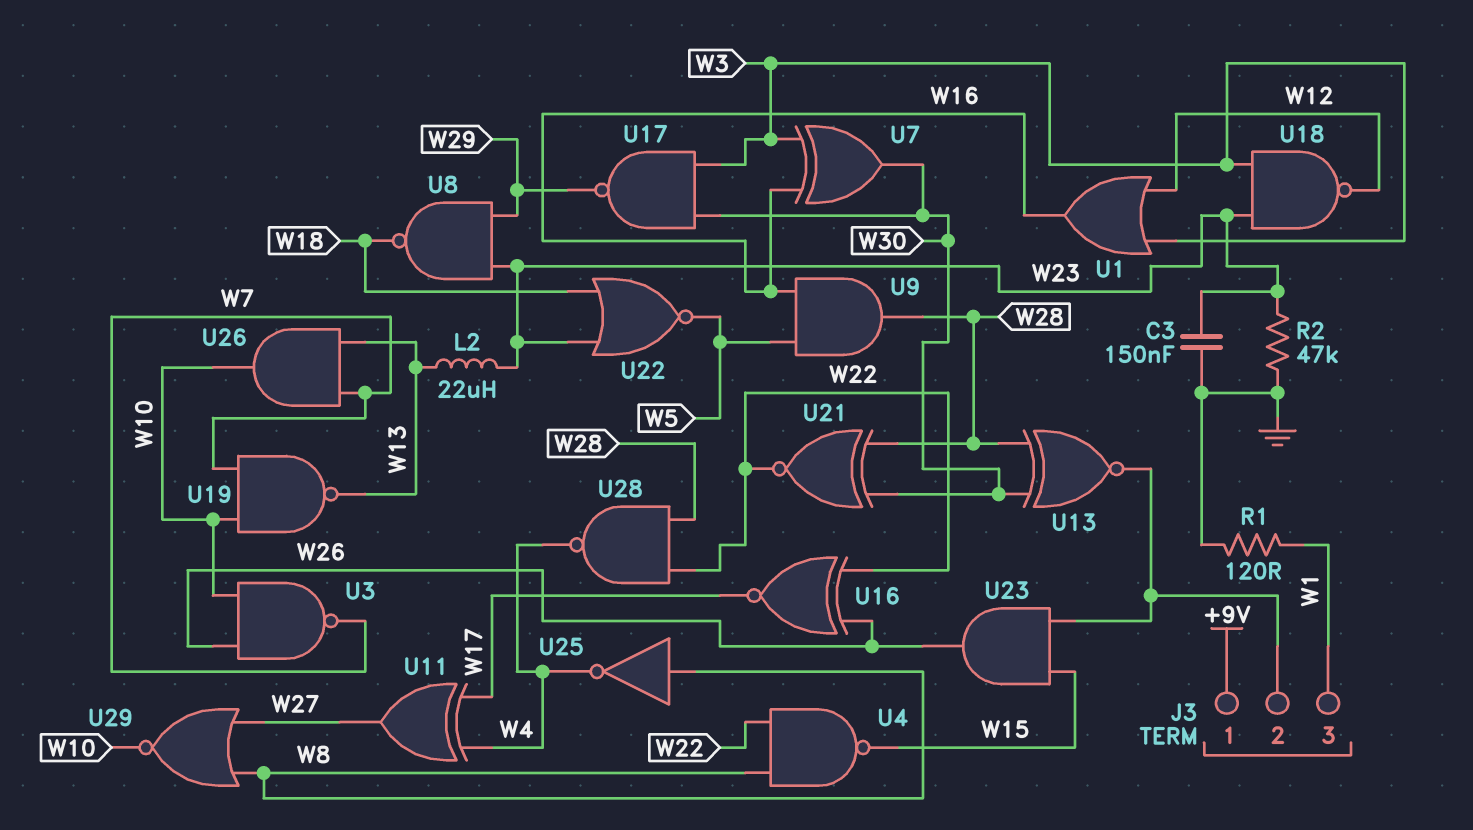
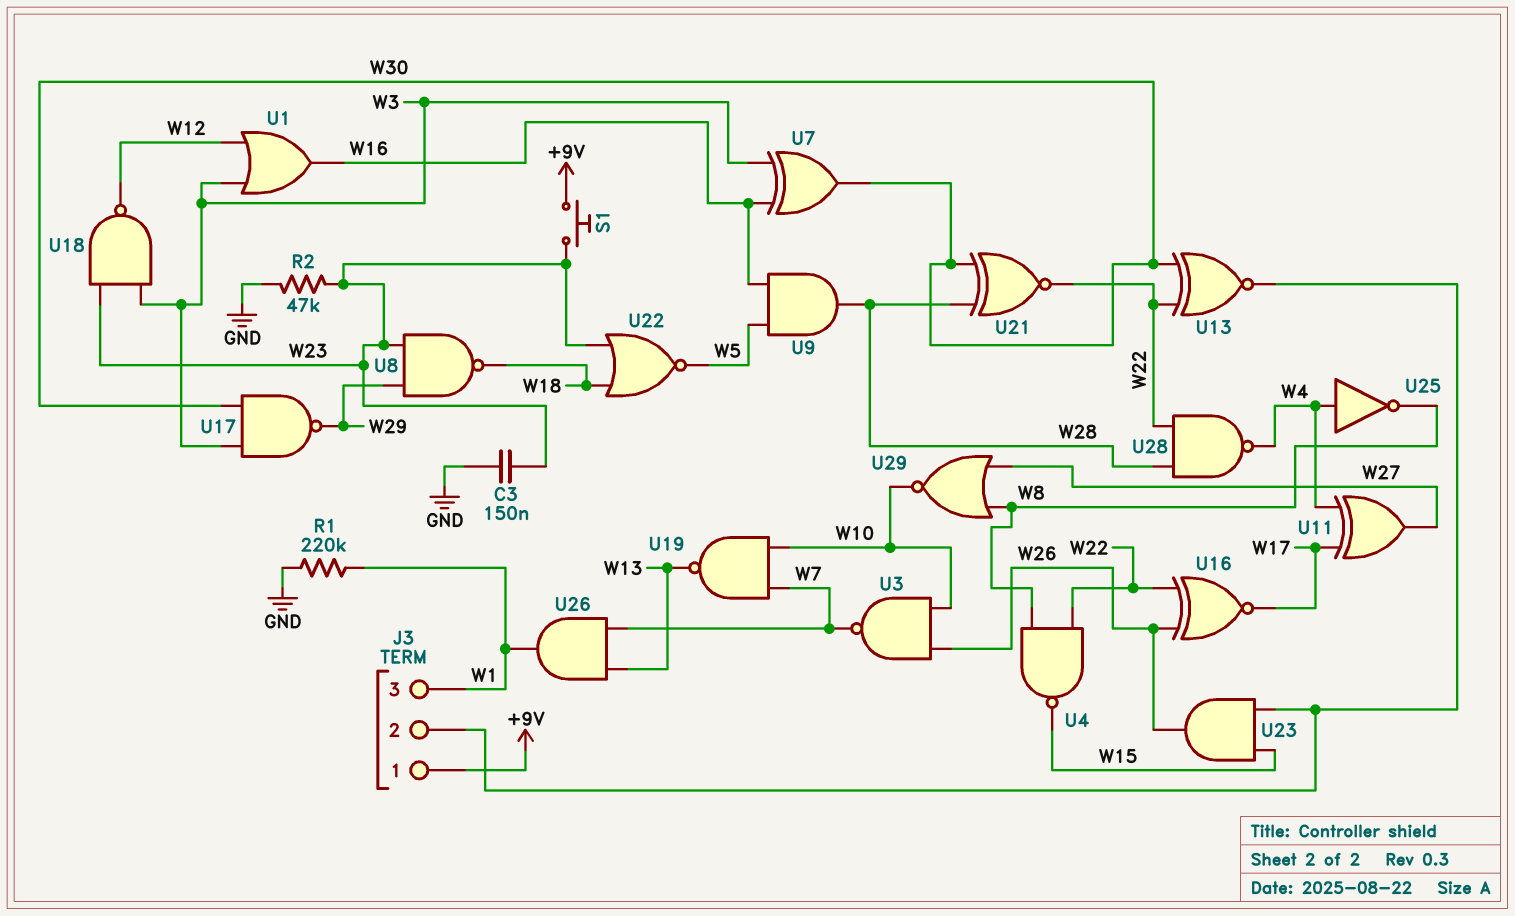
L2: 22uH (W13, W23) -> none
R1: 120 (GND, W1) -> 220k (GND, W1)
S1: none -> button (+9V, W23)
U13: XNOR (in W28, in W30, out J3/2) -> XNOR (in W22, in W30, out J3/2)
U25: NOT (in W8, out W4) -> NOT (in W4, out W8)
U26: AND (in W7, in W13, out W10) -> AND (in W7, in W13, out W1)

